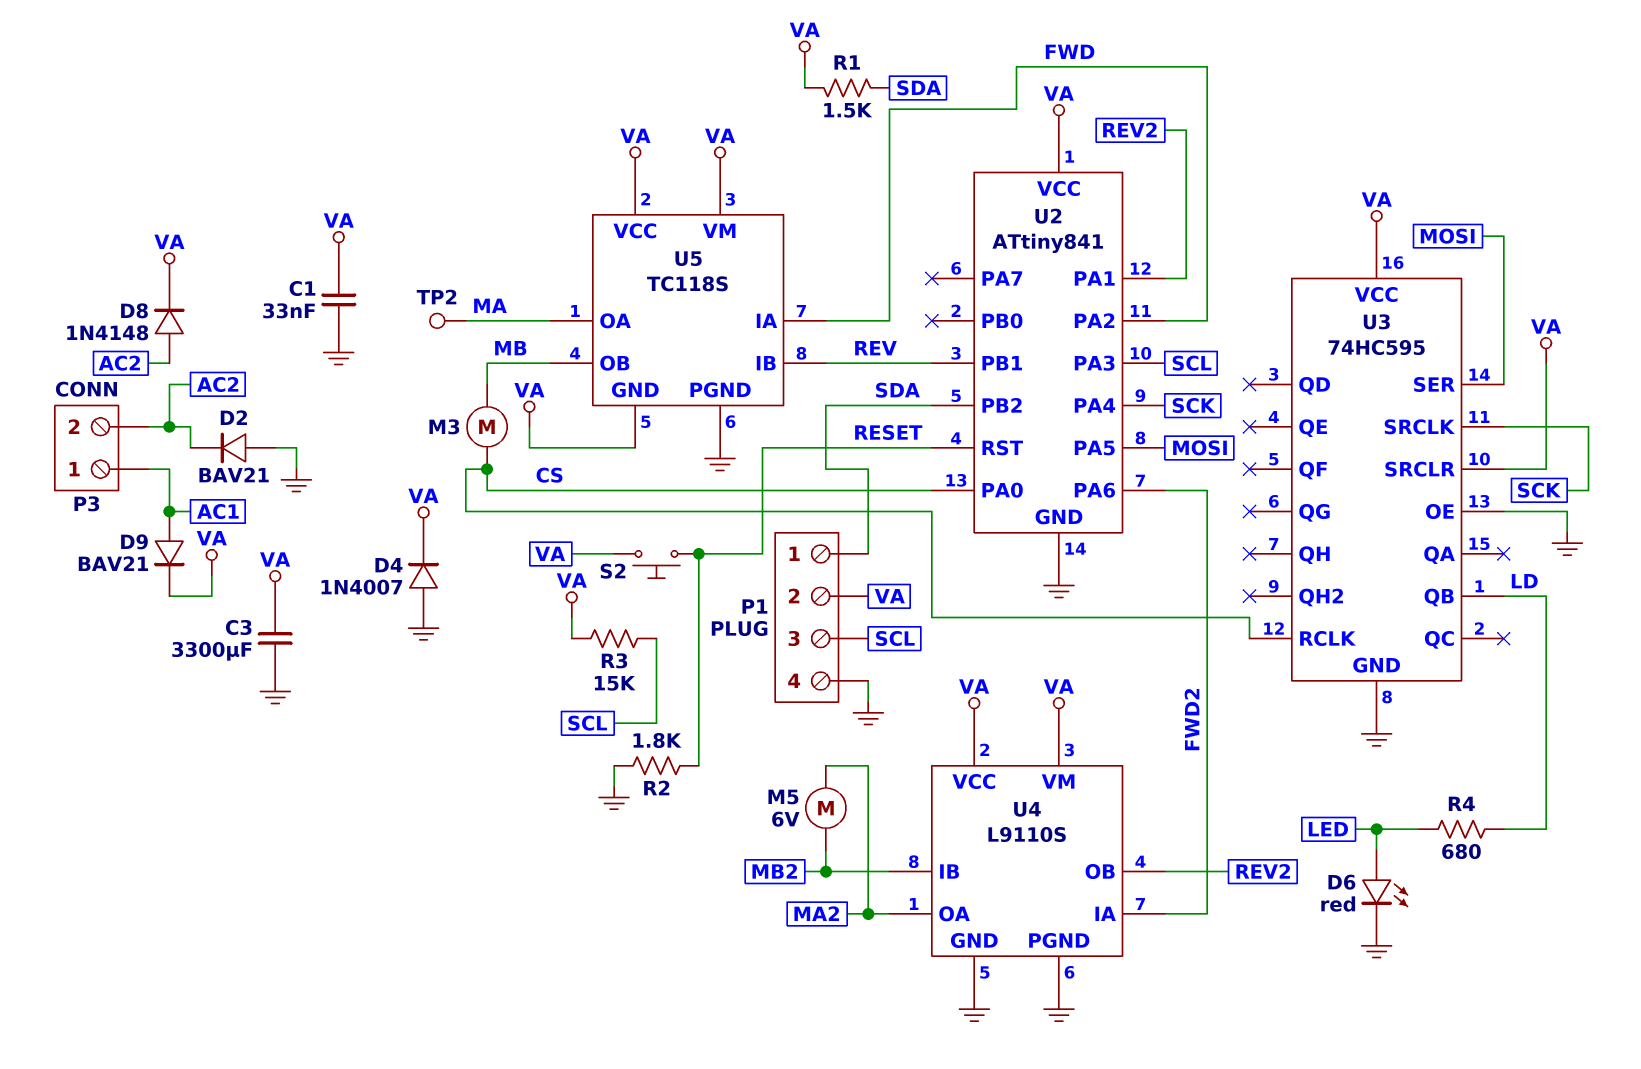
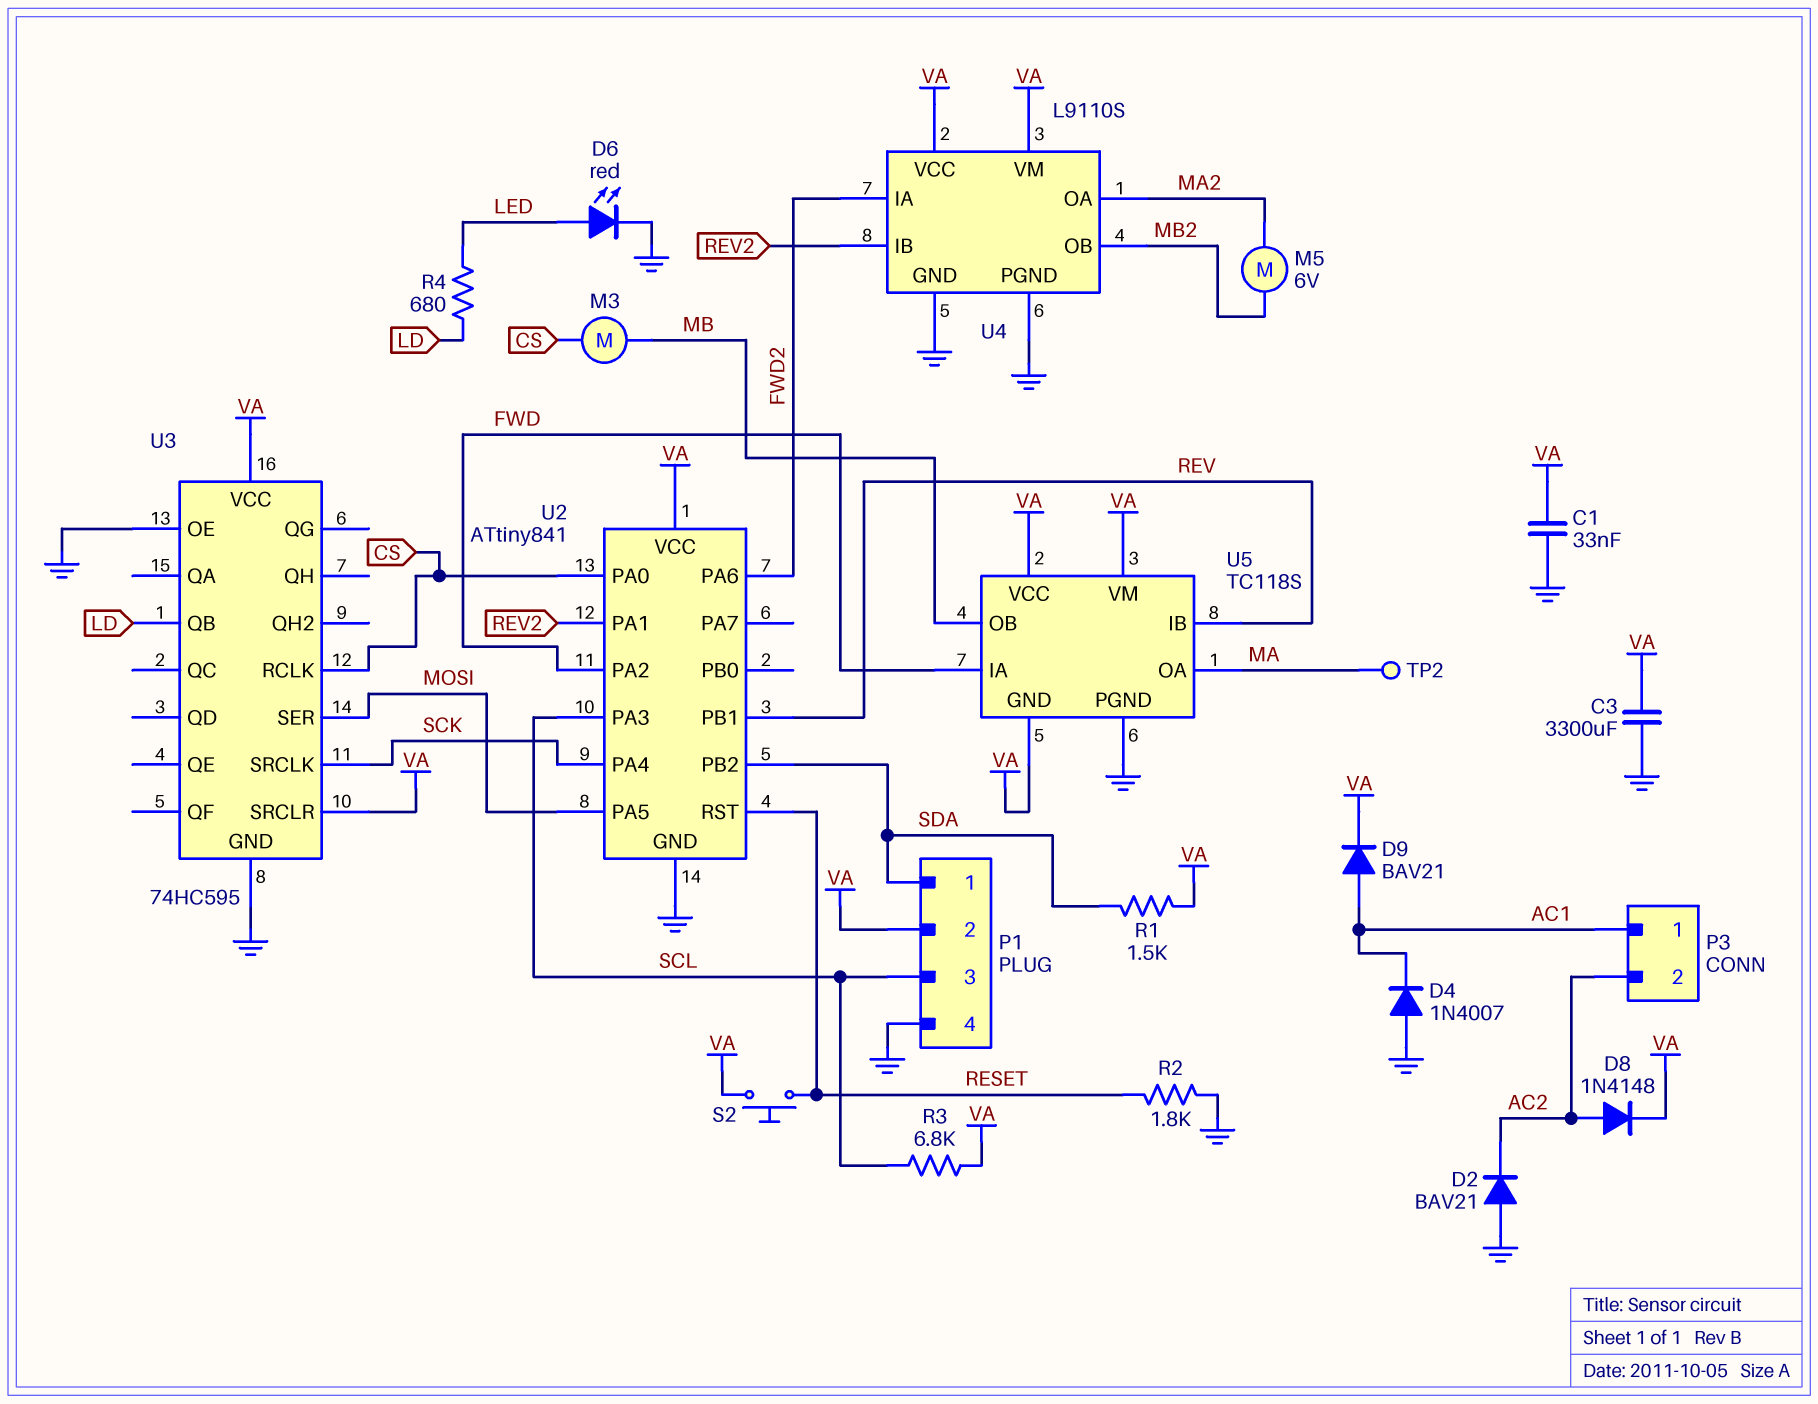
D4: diode 1N4007 (A GND, K VA) -> diode 1N4007 (A GND, K AC1)
R3: 15k (SCL, VA) -> 6.8k (SCL, VA)
U4 pin IB: MB2 -> REV2
U4 pin OB: REV2 -> MB2

